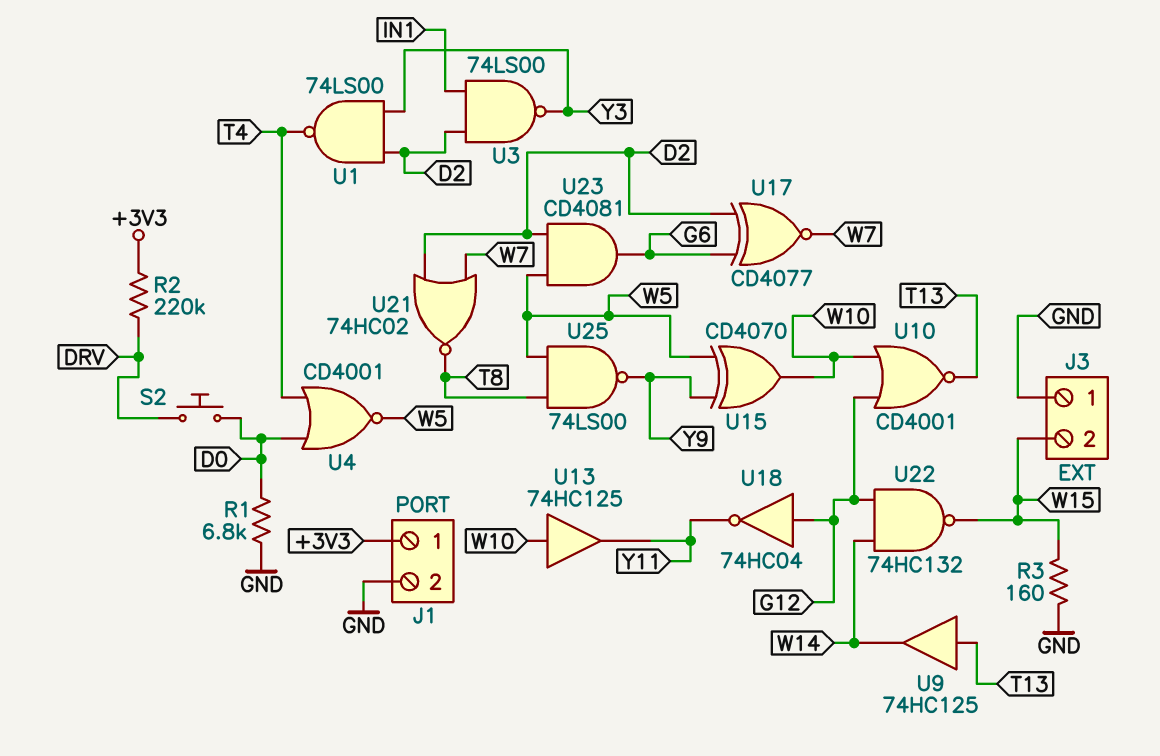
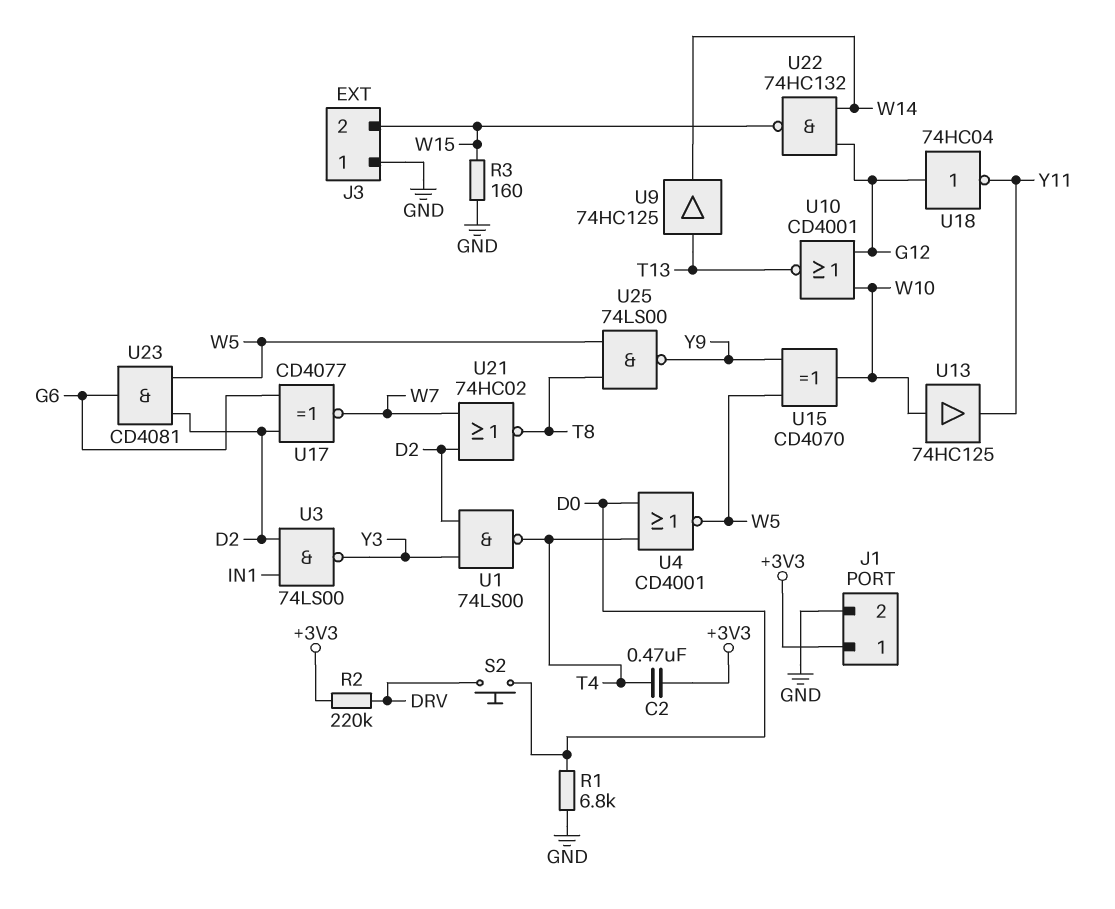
C2: none -> 470nF (+3V3, T4)

